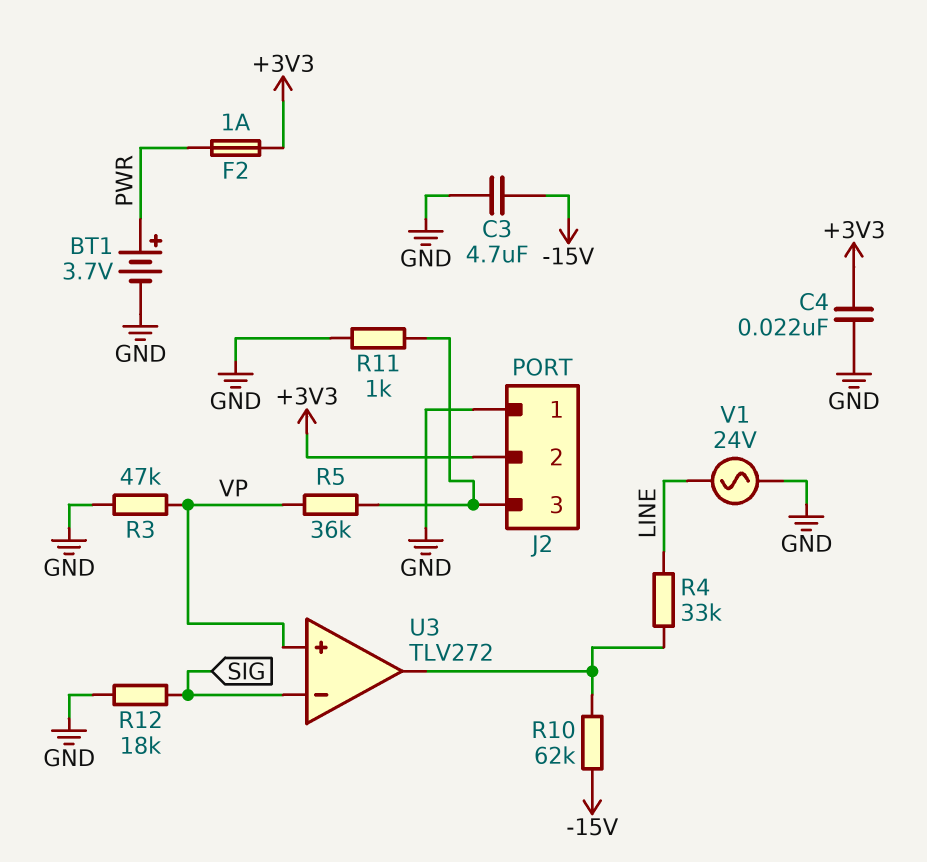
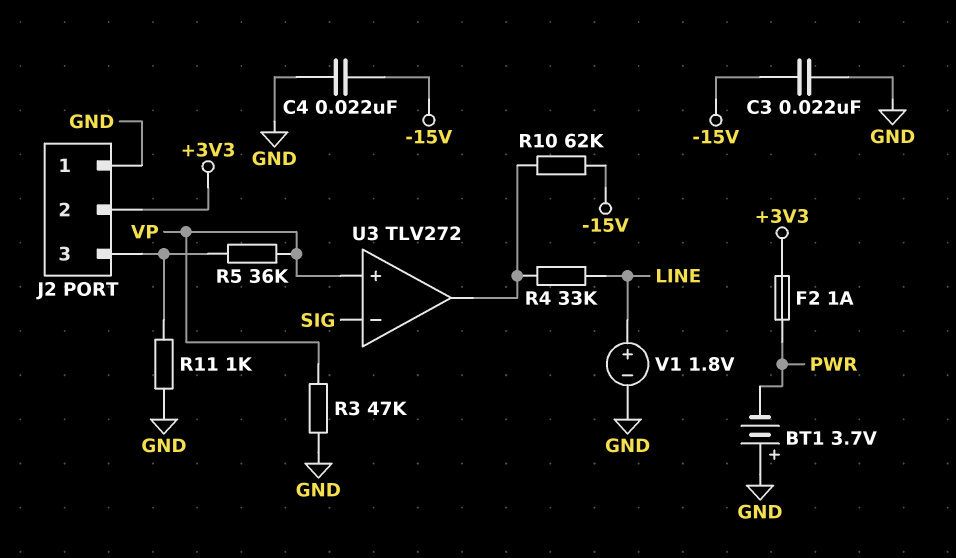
BT1: 3.7V (plus PWR, minus GND) -> 3.7V (plus GND, minus PWR)
C3: 4.7uF (-15V, GND) -> 22nF (-15V, GND)
C4: 22nF (+3V3, GND) -> 22nF (-15V, GND)
R12: 18k (GND, SIG) -> none
V1: AC 24V (GND, LINE) -> 1.8V (plus LINE, minus GND)

